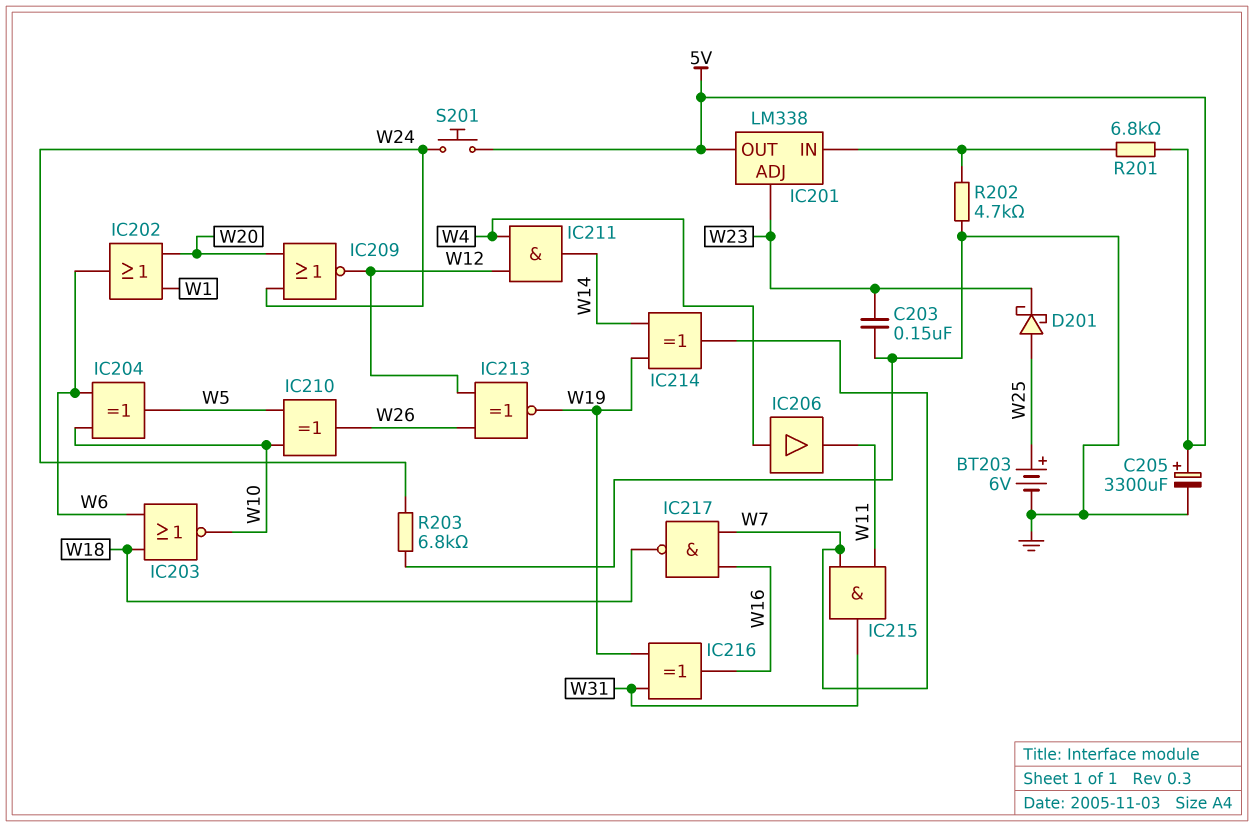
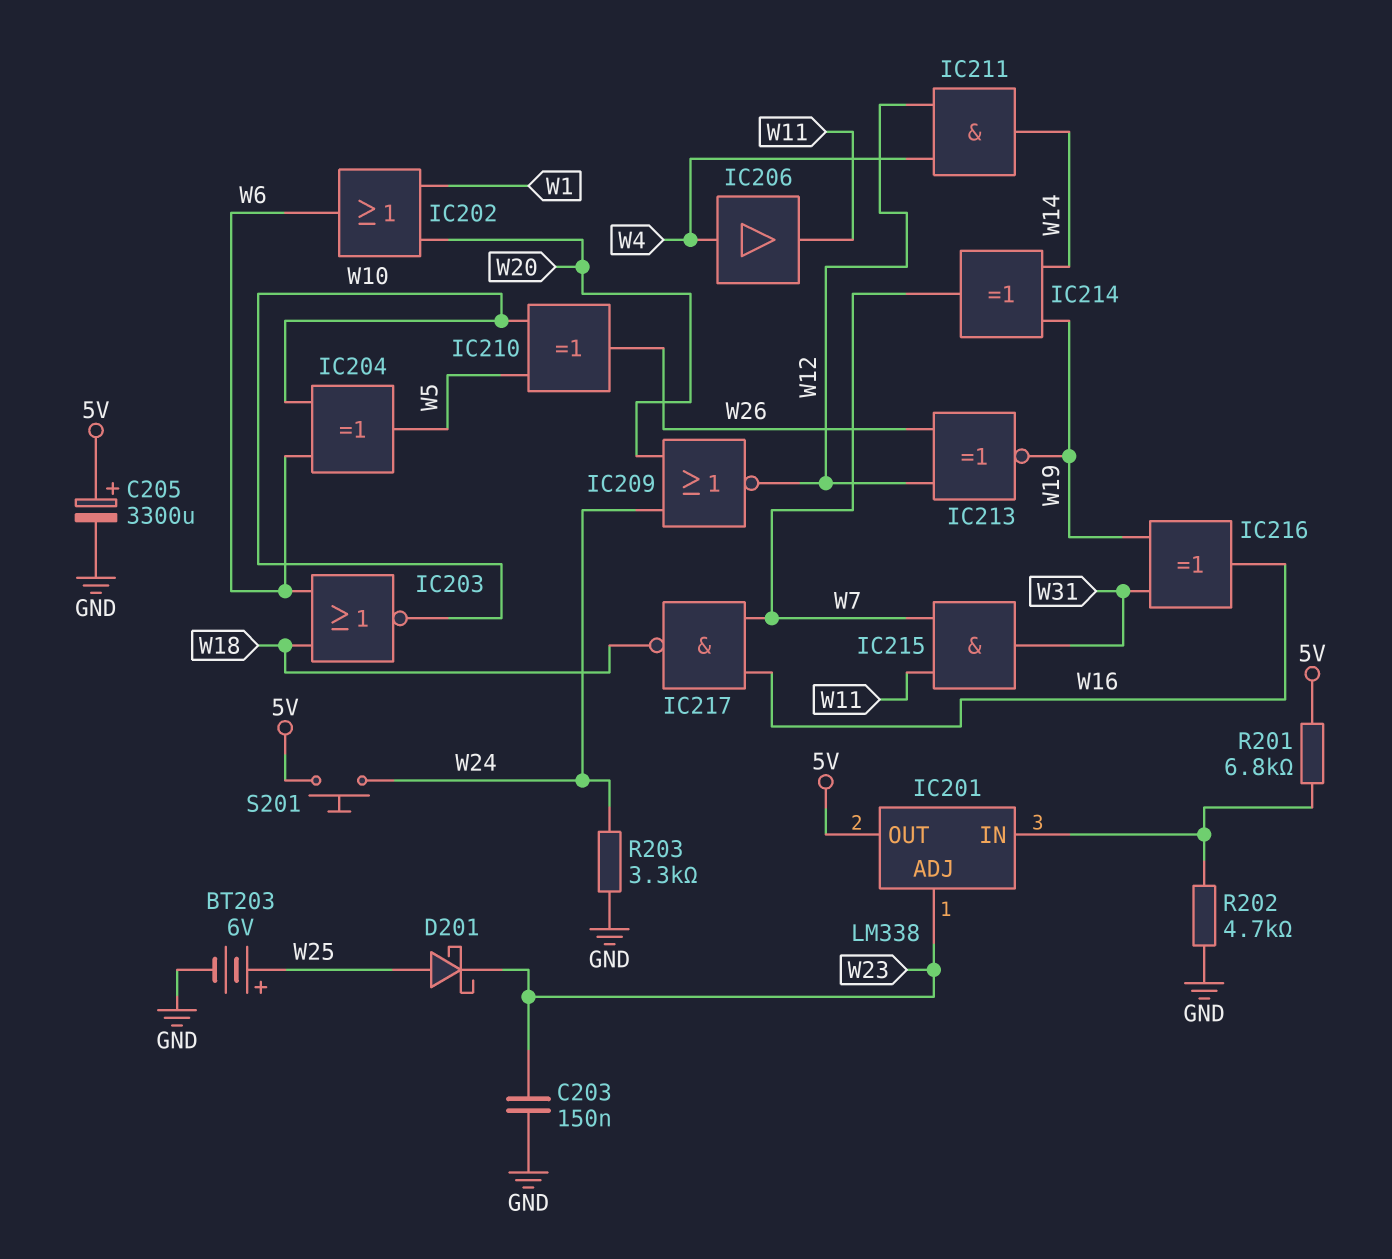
R203: 6.8k (GND, W24) -> 3.3k (GND, W24)

